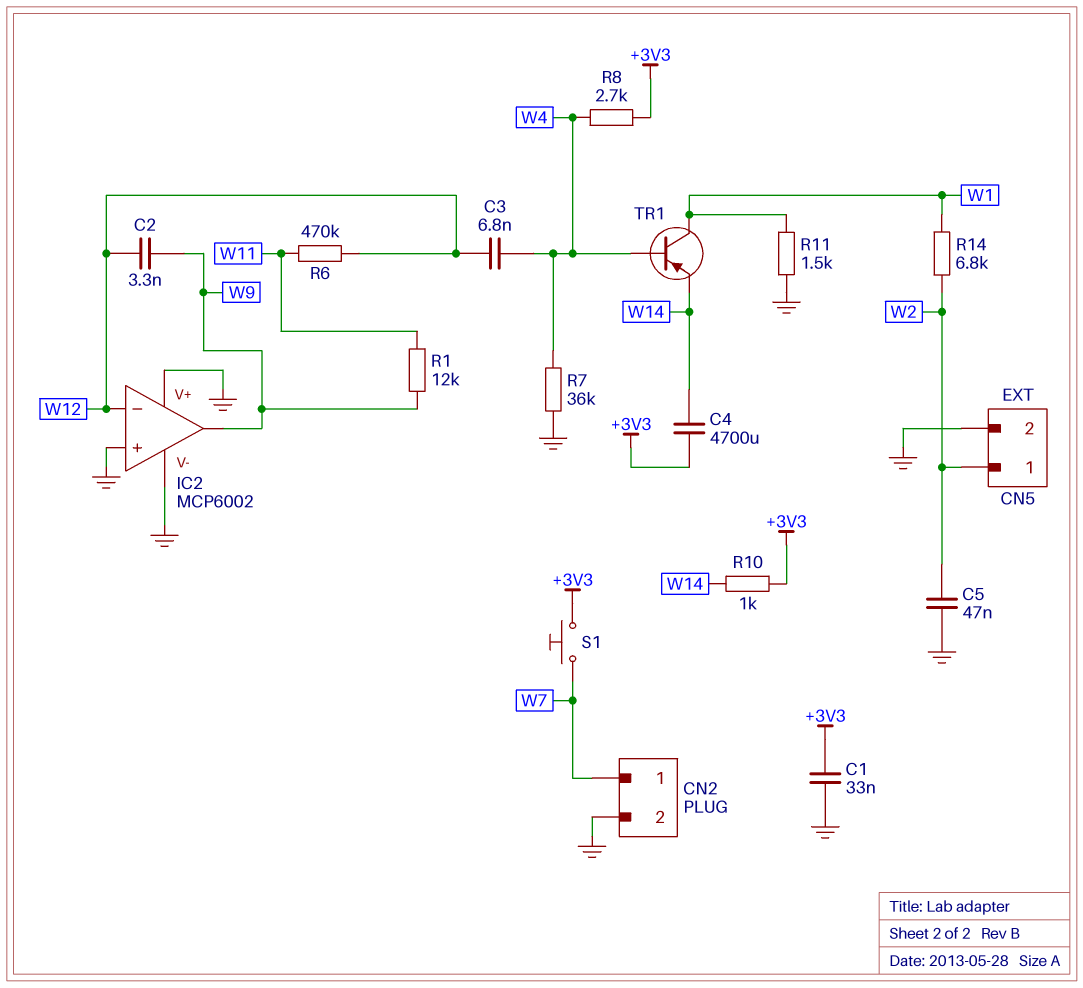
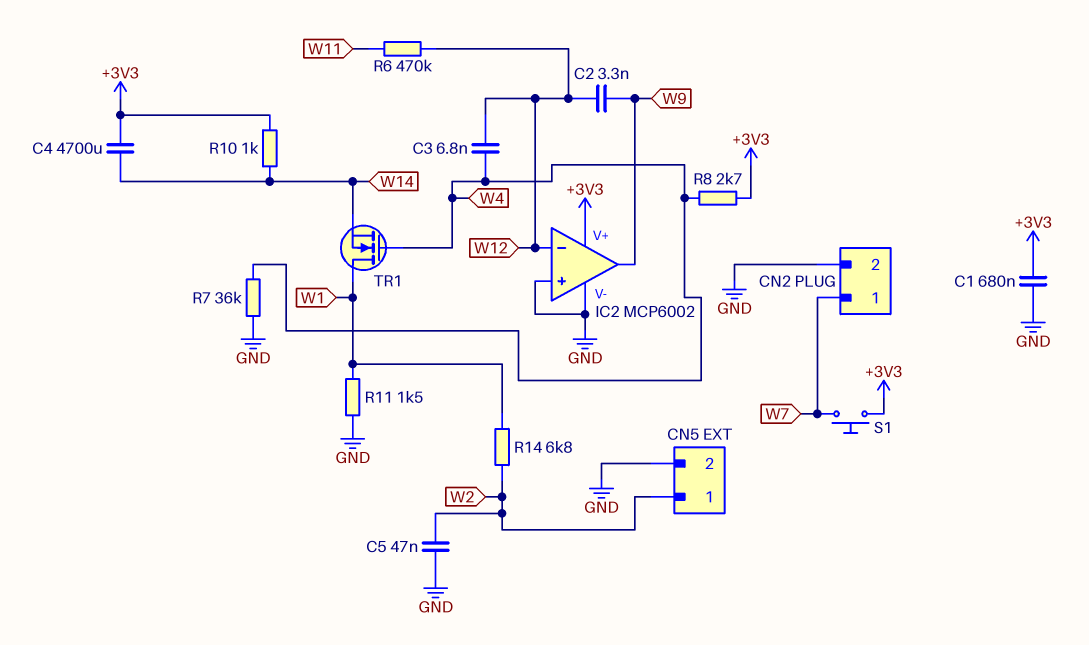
C1: 33nF (+3V3, GND) -> 680nF (+3V3, GND)
IC2 pin V+: GND -> +3V3
R1: 12k (W9, W11) -> none
TR1: PNP (B W4, C W1, E W14) -> NMOS (G W4, D W1, S W14)

